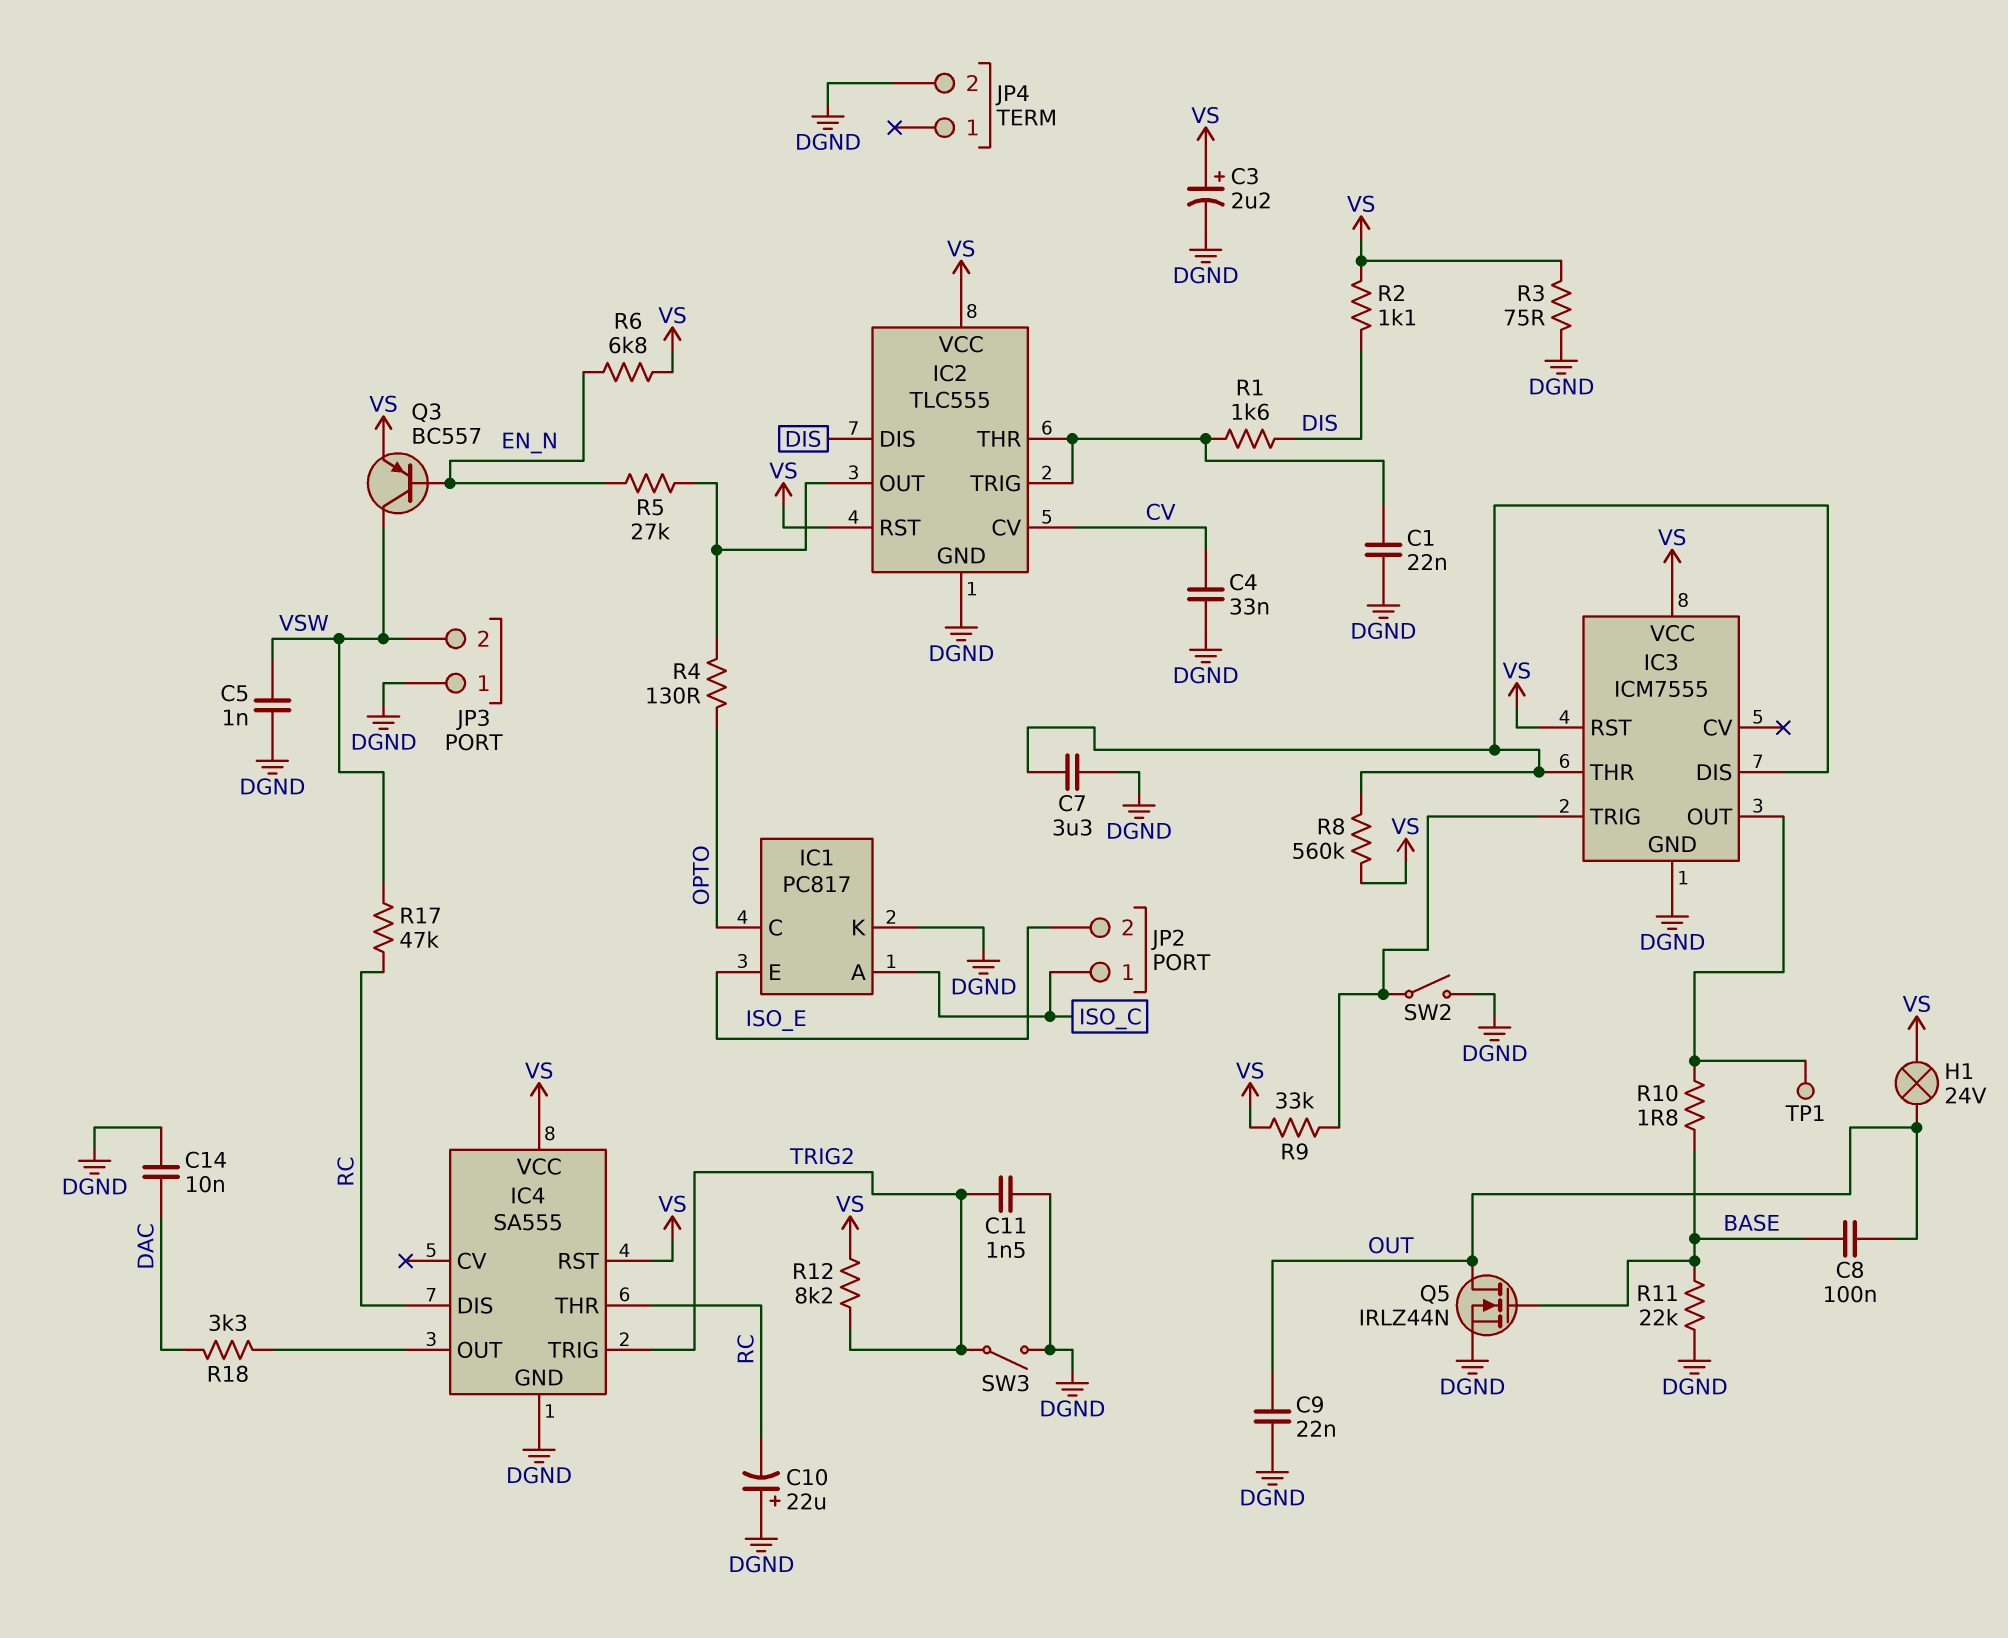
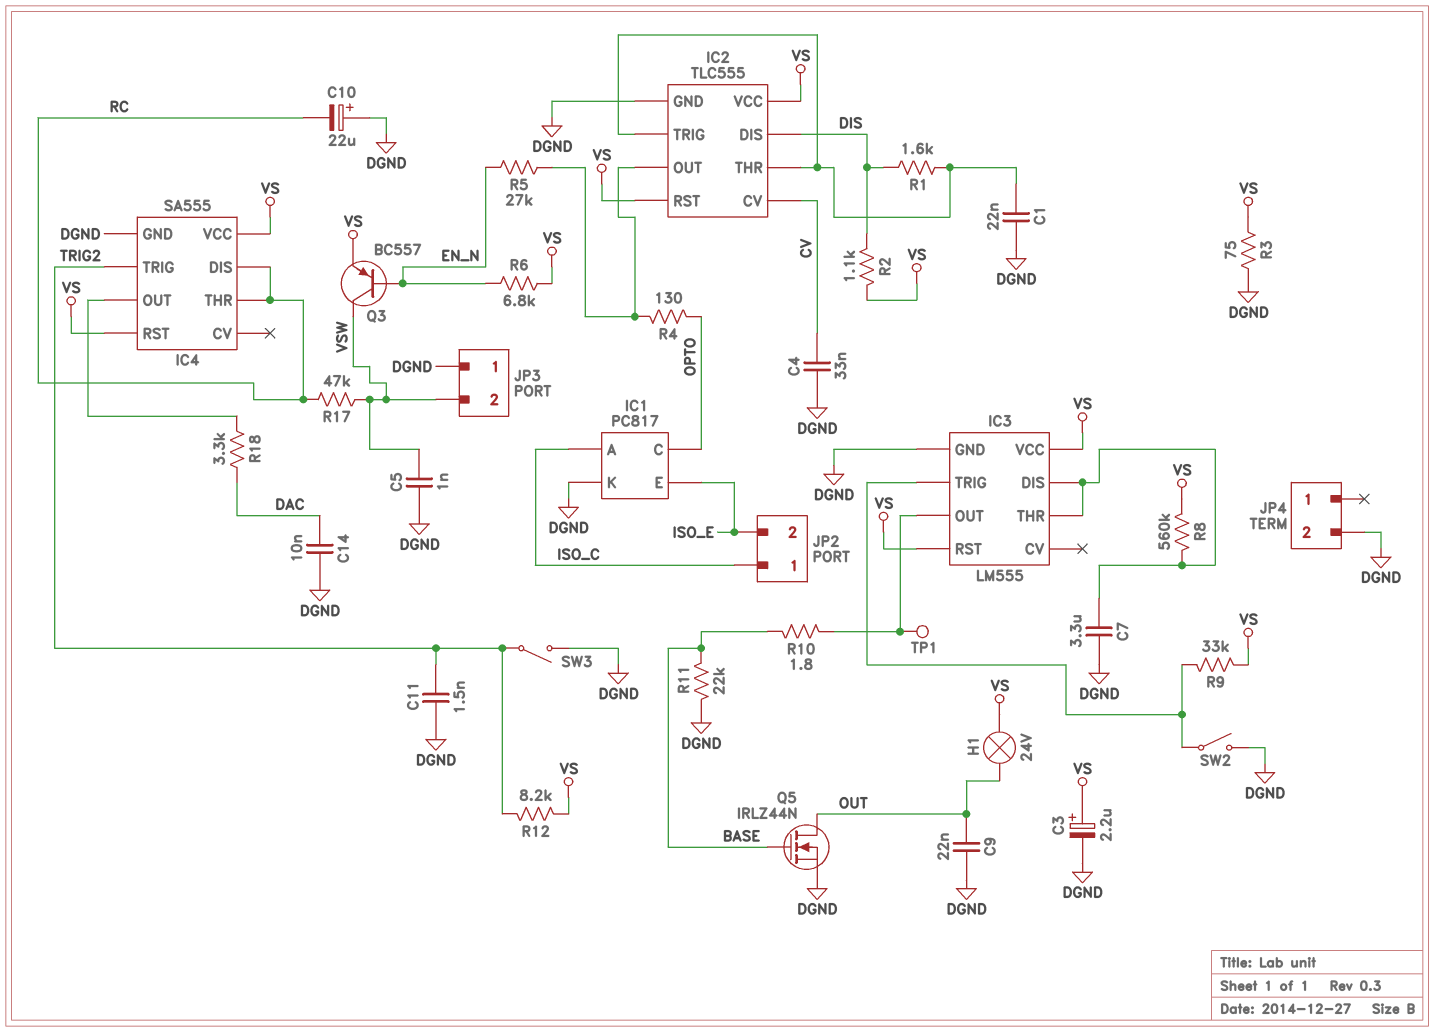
C8: 100nF (BASE, OUT) -> none
IC3: ICM7555 -> LM555

